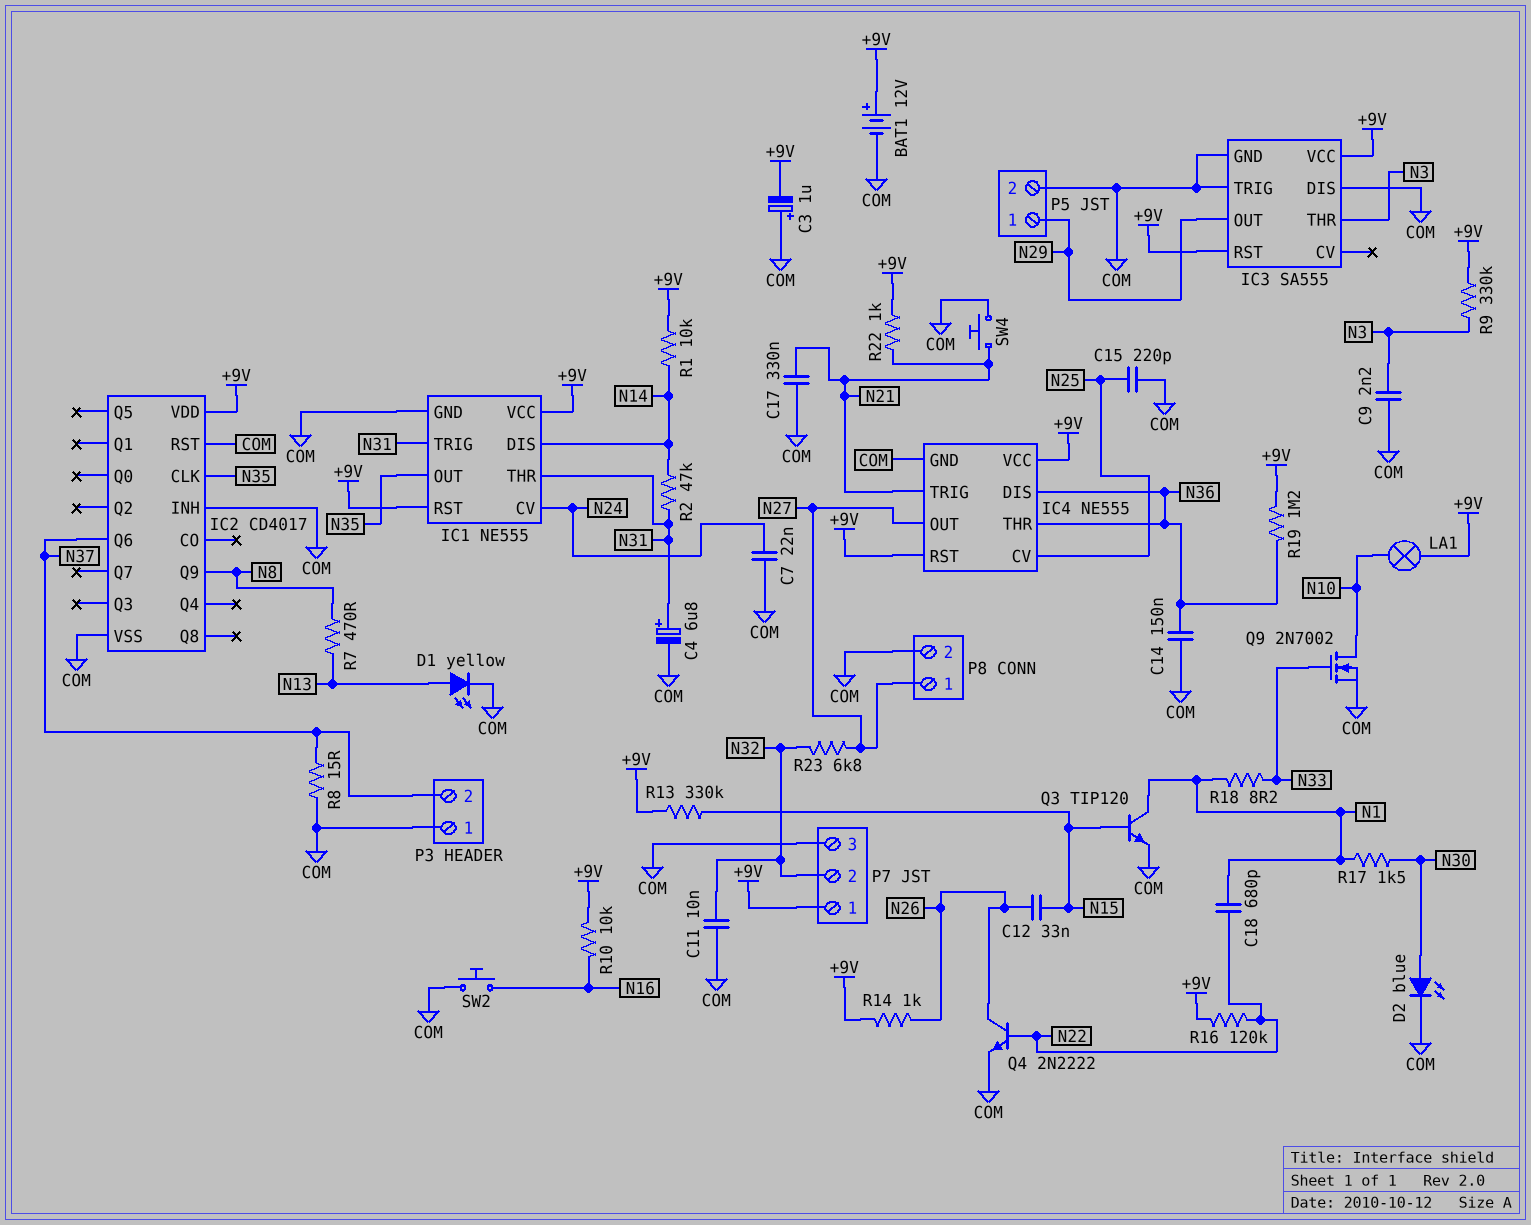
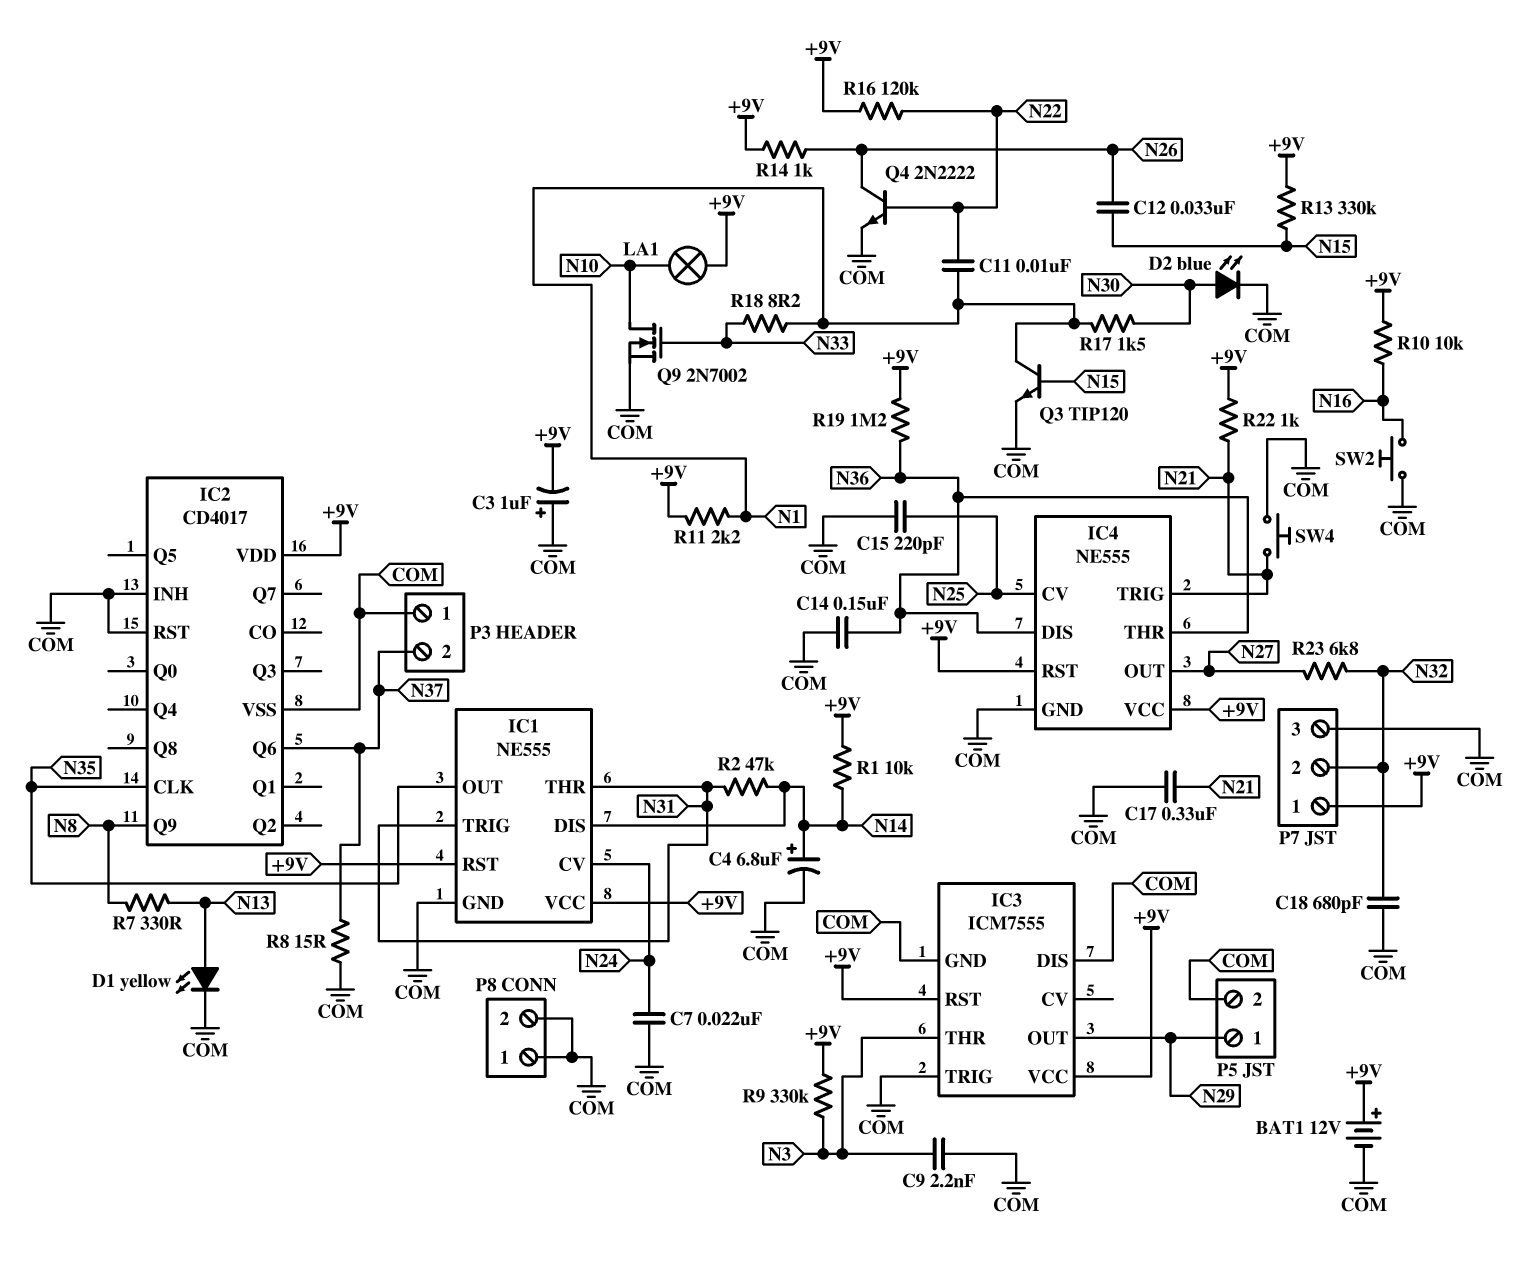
C4: 6.8uF (plus N31, minus COM) -> 6.8uF (plus N14, minus COM)
C11: 10nF (COM, N32) -> 10nF (N1, N22)
C18: 680pF (N1, N22) -> 680pF (COM, N32)
IC3: SA555 -> ICM7555
P8 pin 1: N27 -> COM
R7: 470 (N8, N13) -> 330 (N8, N13)
R11: none -> 2.2k (+9V, N1)

